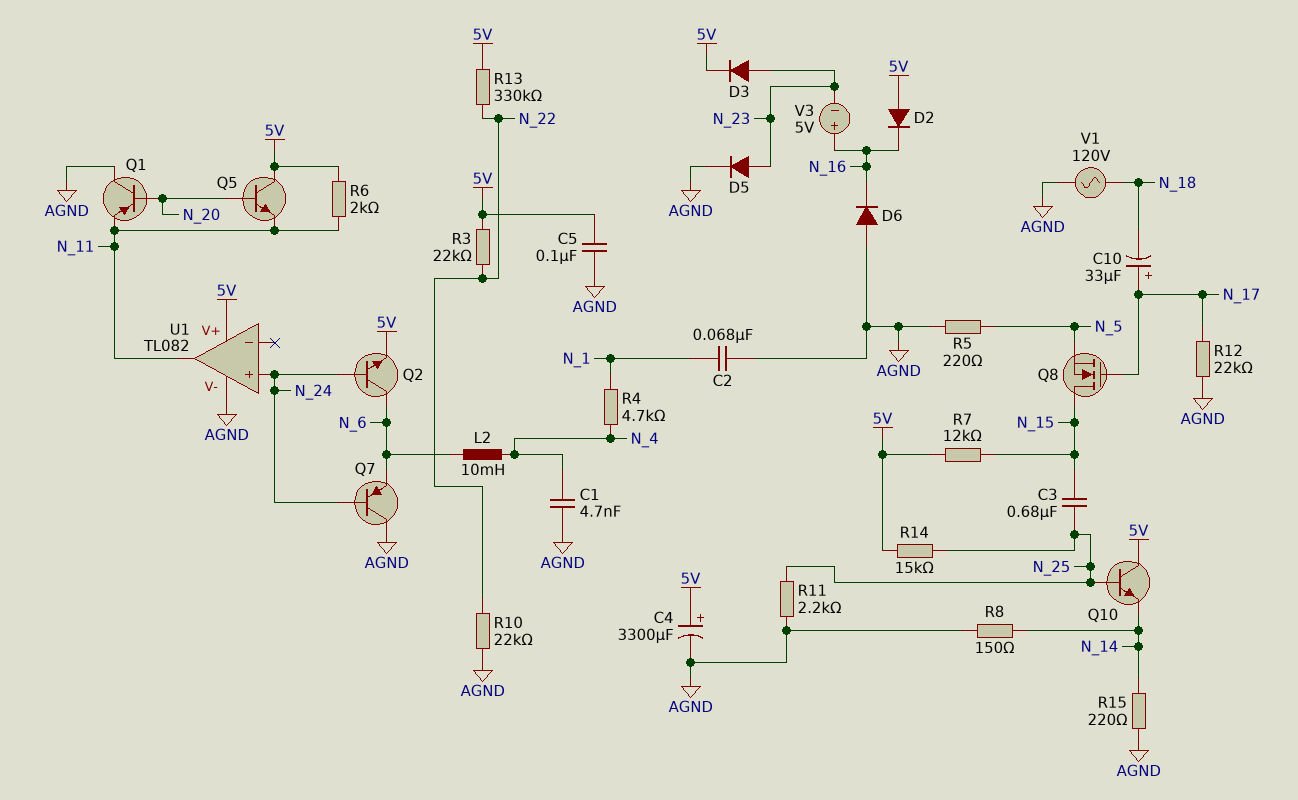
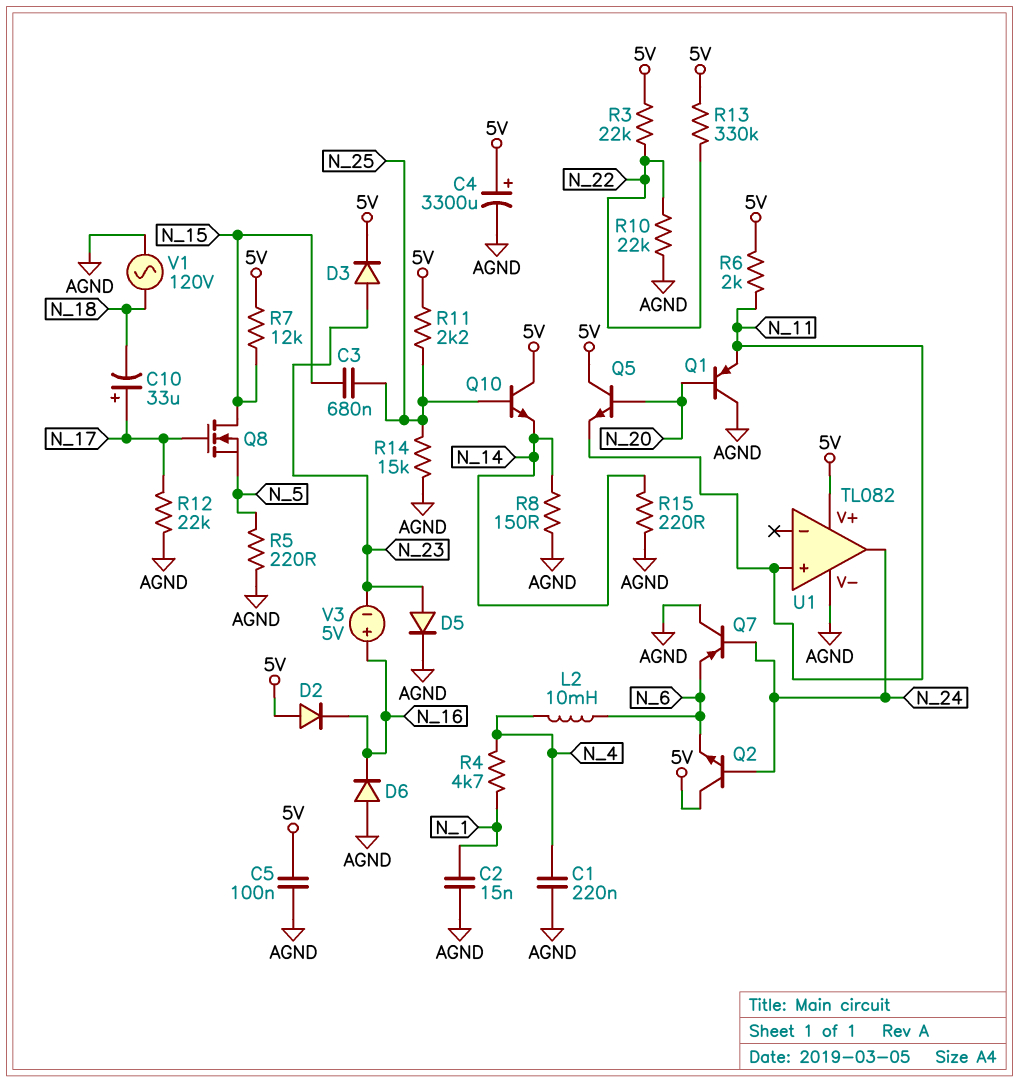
C1: 4.7nF (AGND, N_4) -> 220nF (AGND, N_4)
C2: 68nF (AGND, N_1) -> 15nF (AGND, N_1)
Q2: NPN (B N_24, C N_6, E 5V) -> NPN (B N_24, C 5V, E N_6)
R11: 2.2k (AGND, N_25) -> 2.2k (5V, N_25)
R14: 15k (5V, N_25) -> 15k (AGND, N_25)
U1 pin in+: N_24 -> N_11
U1 pin out: N_11 -> N_24

